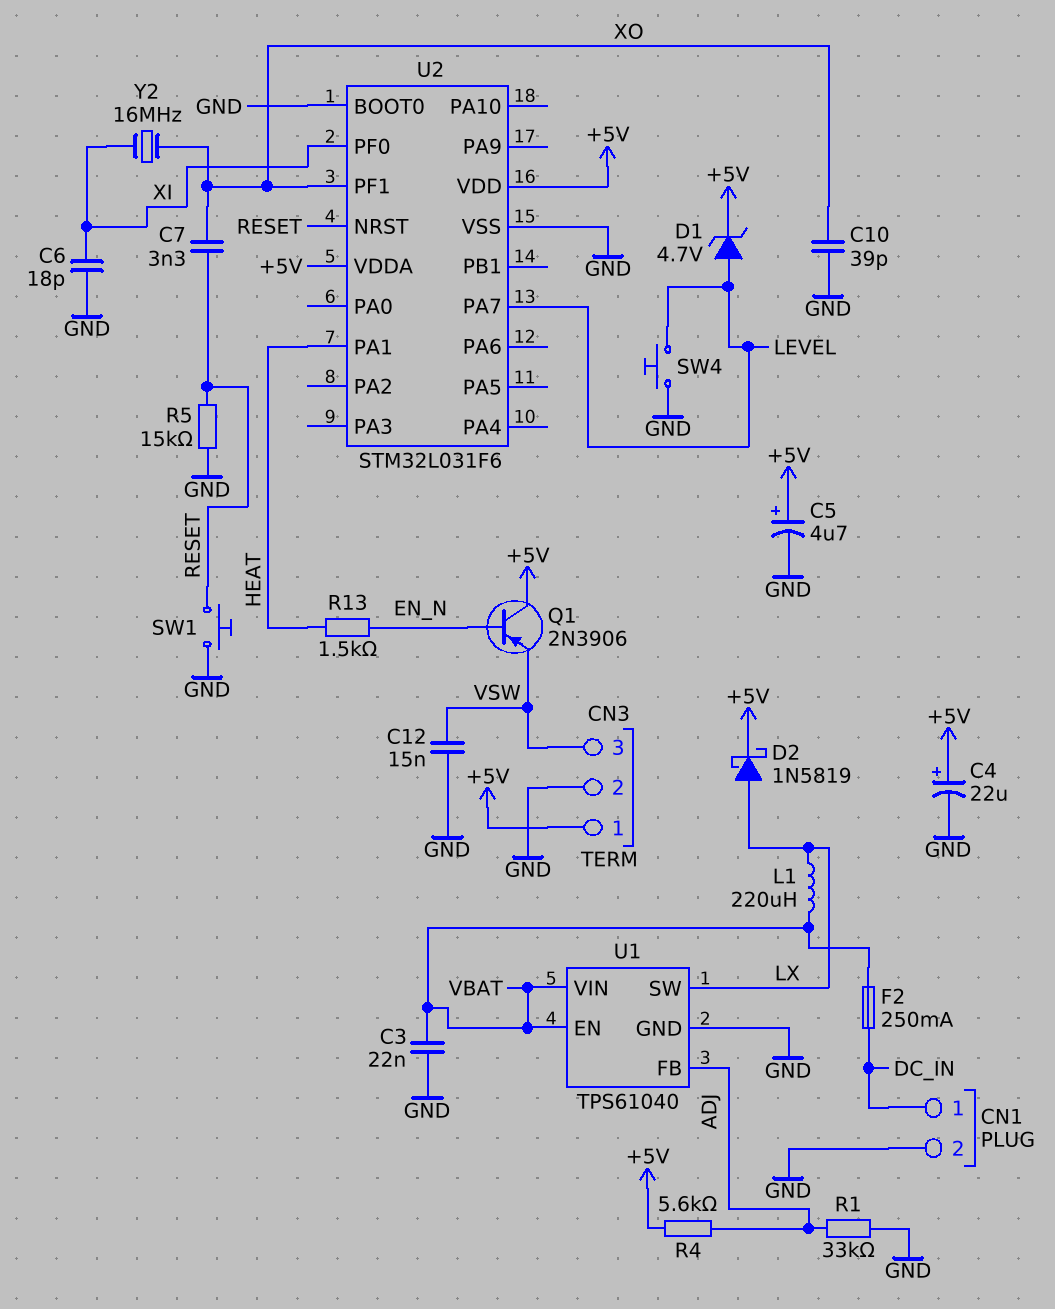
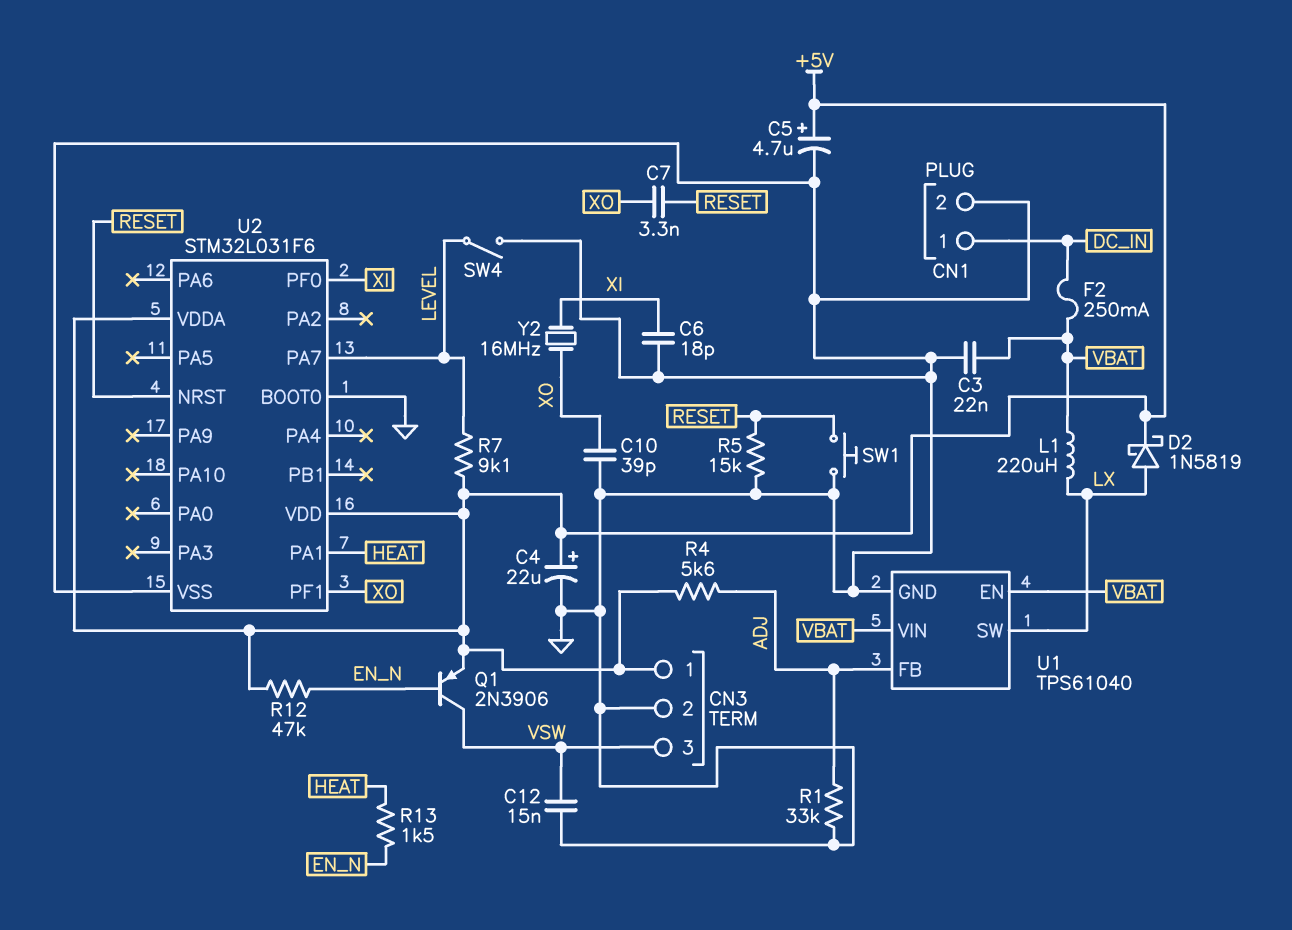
D1: zener 4.7V (A LEVEL, K +5V) -> none
Q1: PNP 2N3906 (B EN_N, C +5V, E VSW) -> PNP 2N3906 (B EN_N, C VSW, E +5V)
R7: none -> 9.1k (+5V, LEVEL)
R12: none -> 47k (+5V, EN_N)
SW4: button (GND, LEVEL) -> switch (GND, LEVEL)

